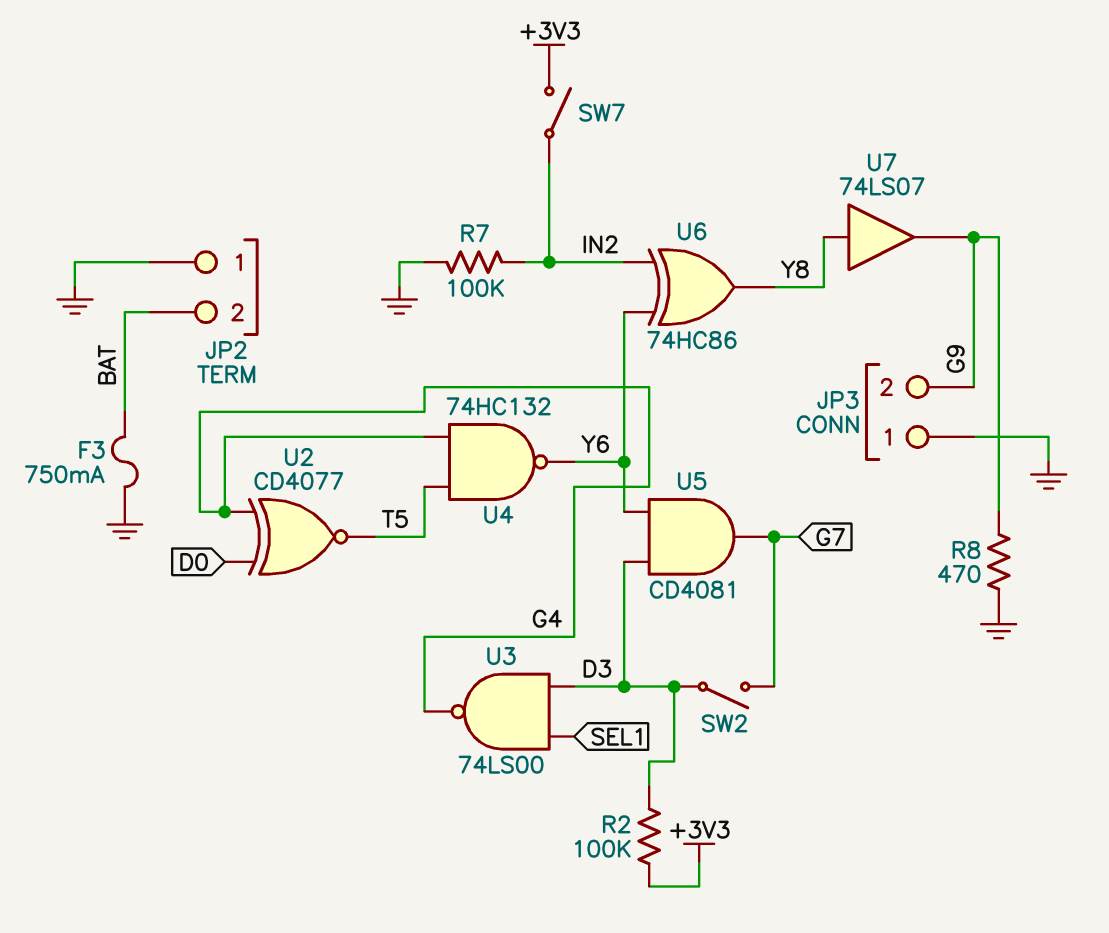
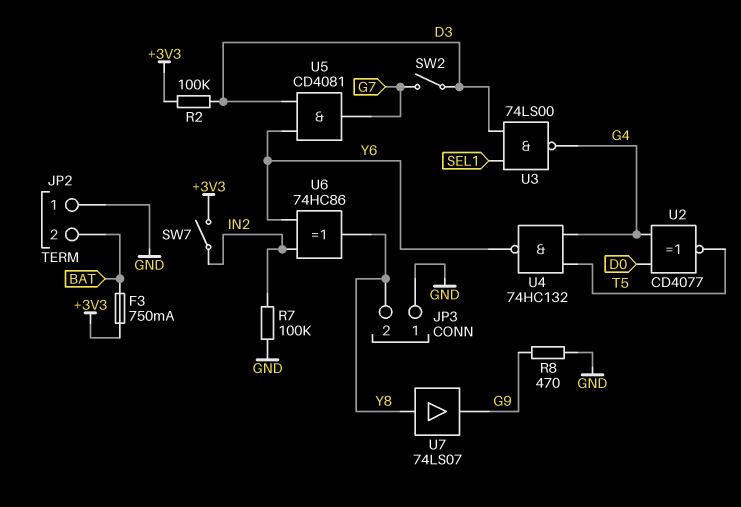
F3: 750mA (BAT, GND) -> 750mA (+3V3, BAT)
JP3 pin 2: G9 -> Y8

